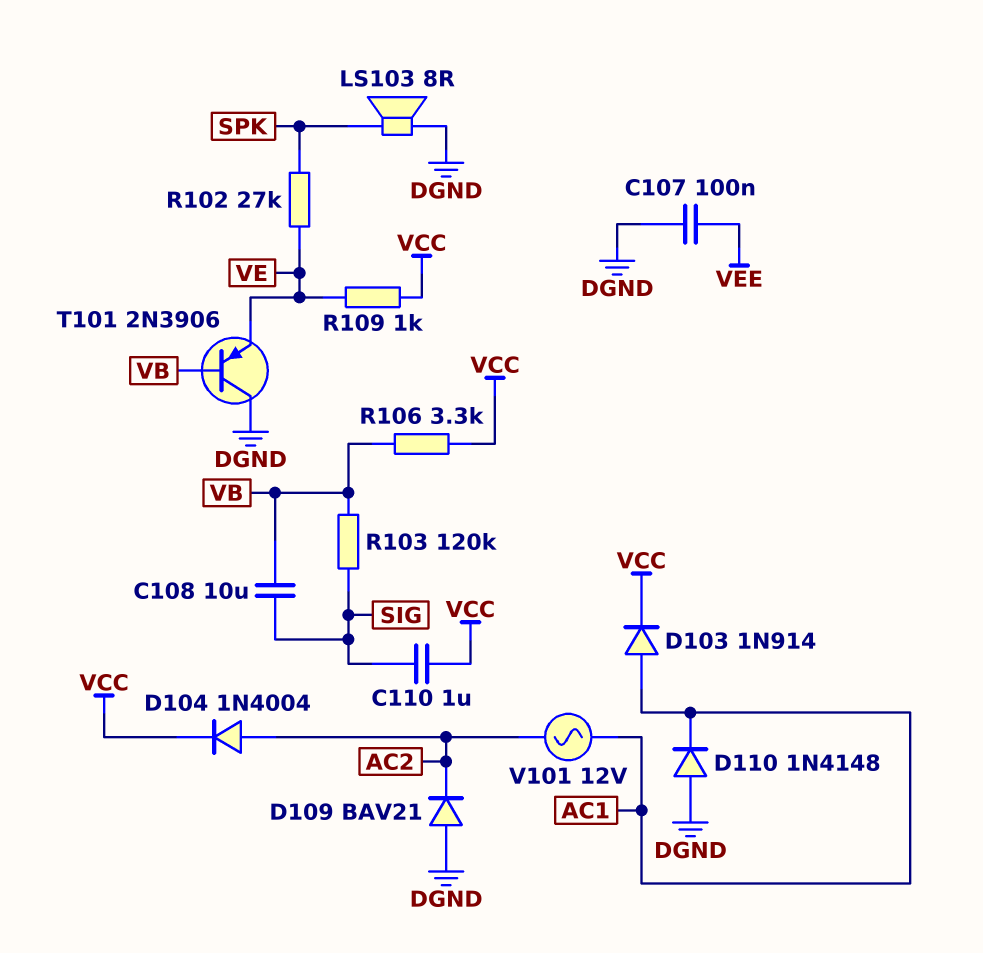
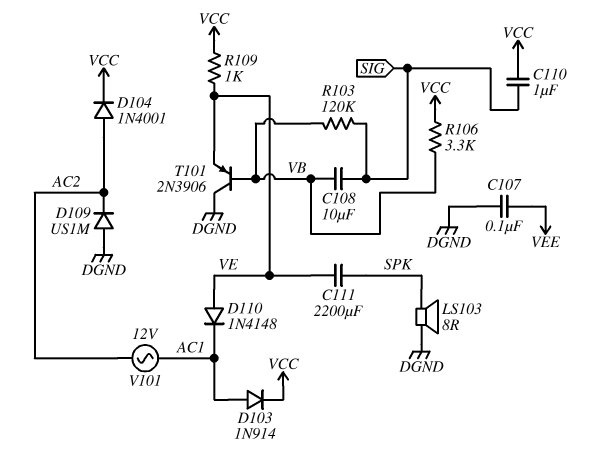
C111: none -> 2200uF (SPK, VE)
D104: diode 1N4004 (A AC2, K VCC) -> diode 1N4001 (A AC2, K VCC)
D109: diode BAV21 (A DGND, K AC2) -> diode US1M (A DGND, K AC2)
D110: diode 1N4148 (A DGND, K AC1) -> diode 1N4148 (A VE, K AC1)
R102: 27k (SPK, VE) -> none

